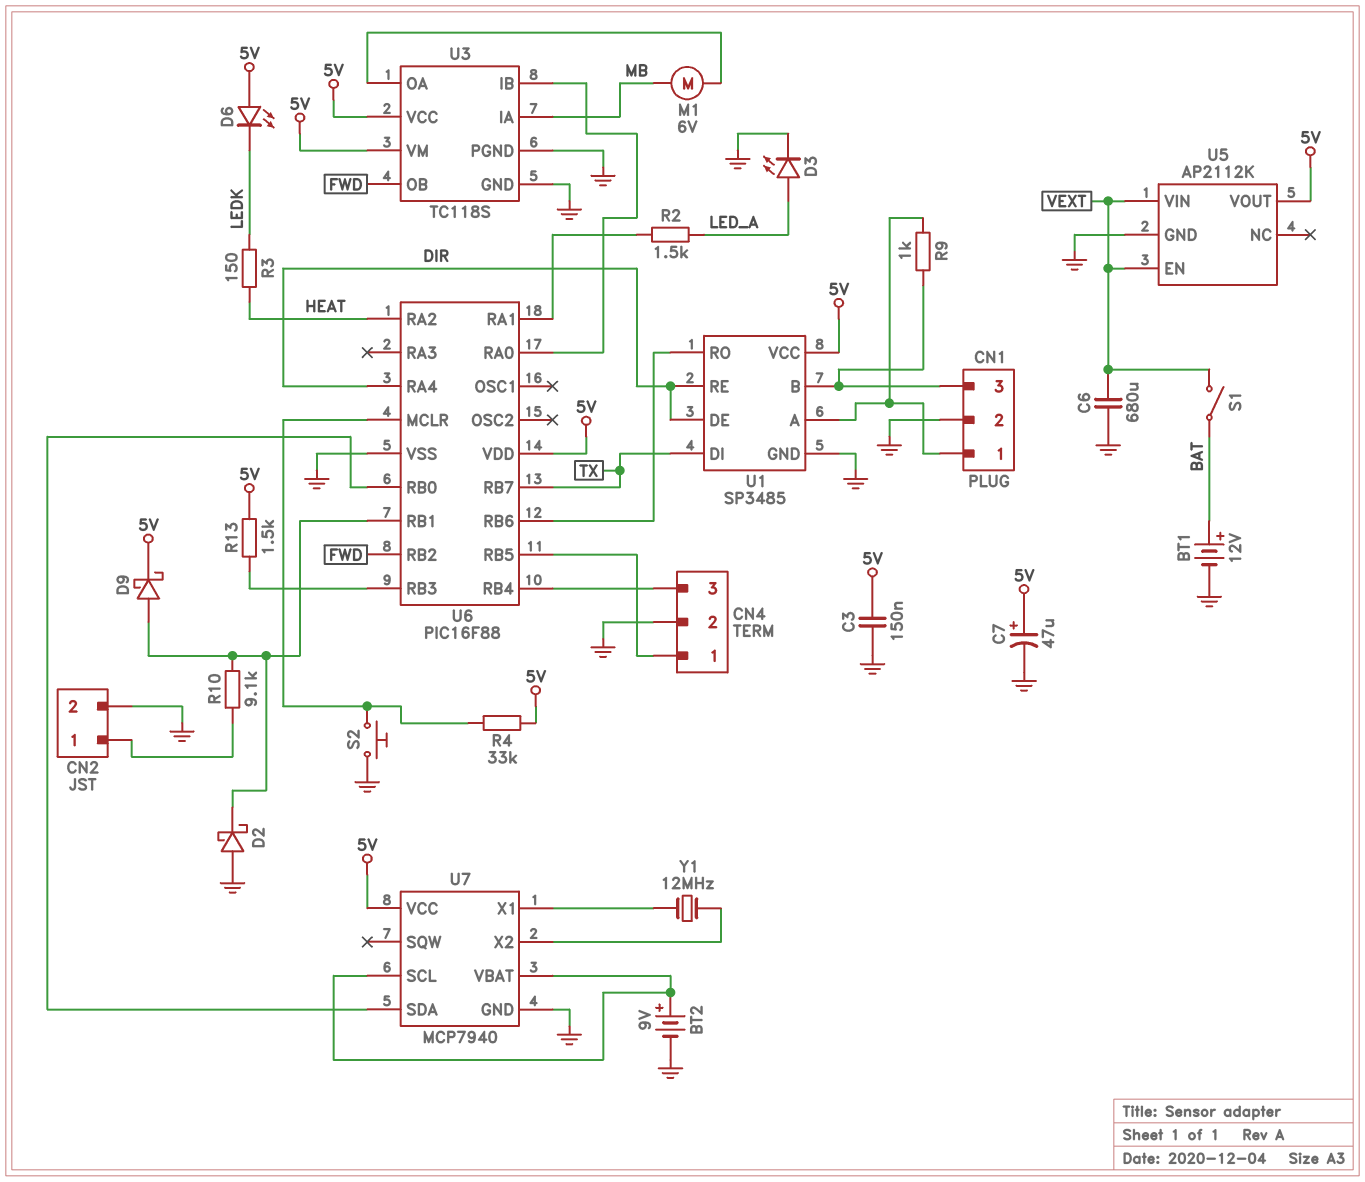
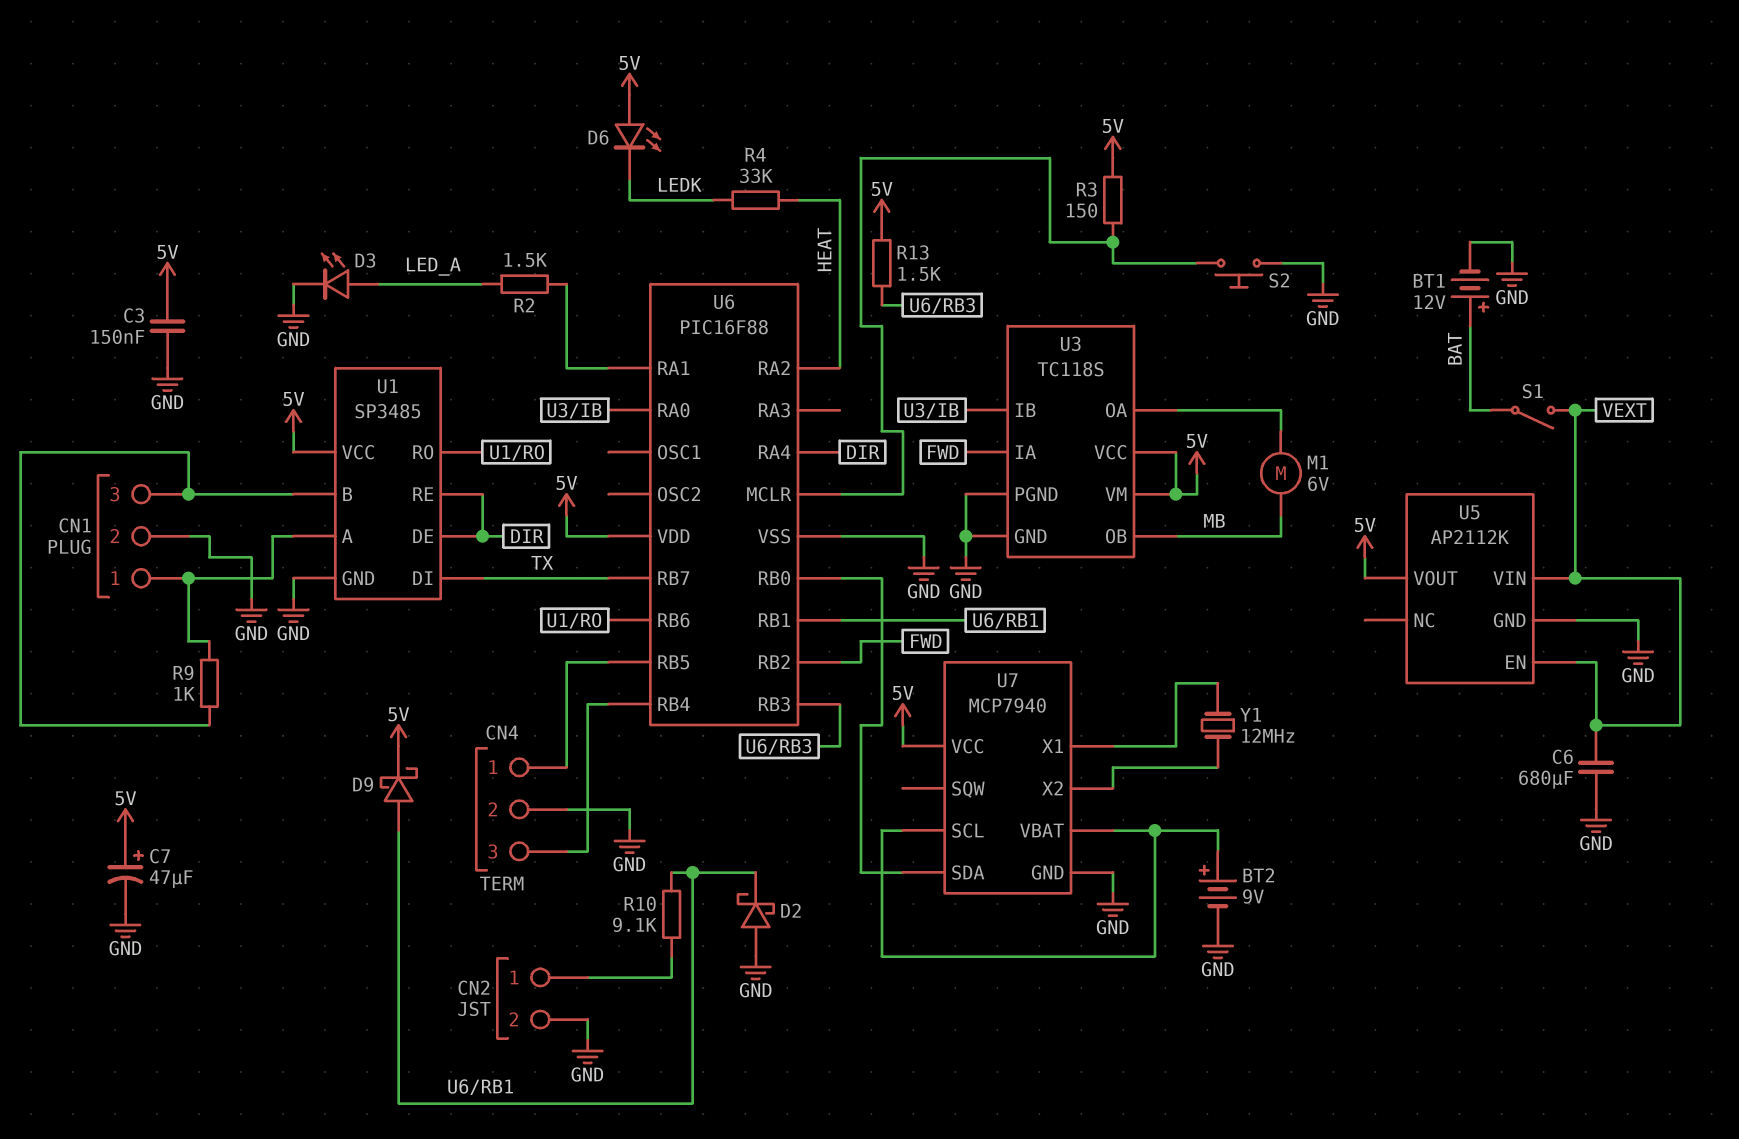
R3: 150 (HEAT, LEDK) -> 150 (5V, U6/MCLR)
R4: 33k (5V, U6/MCLR) -> 33k (HEAT, LEDK)
U3 pin IA: MB -> FWD
U3 pin OB: FWD -> MB

